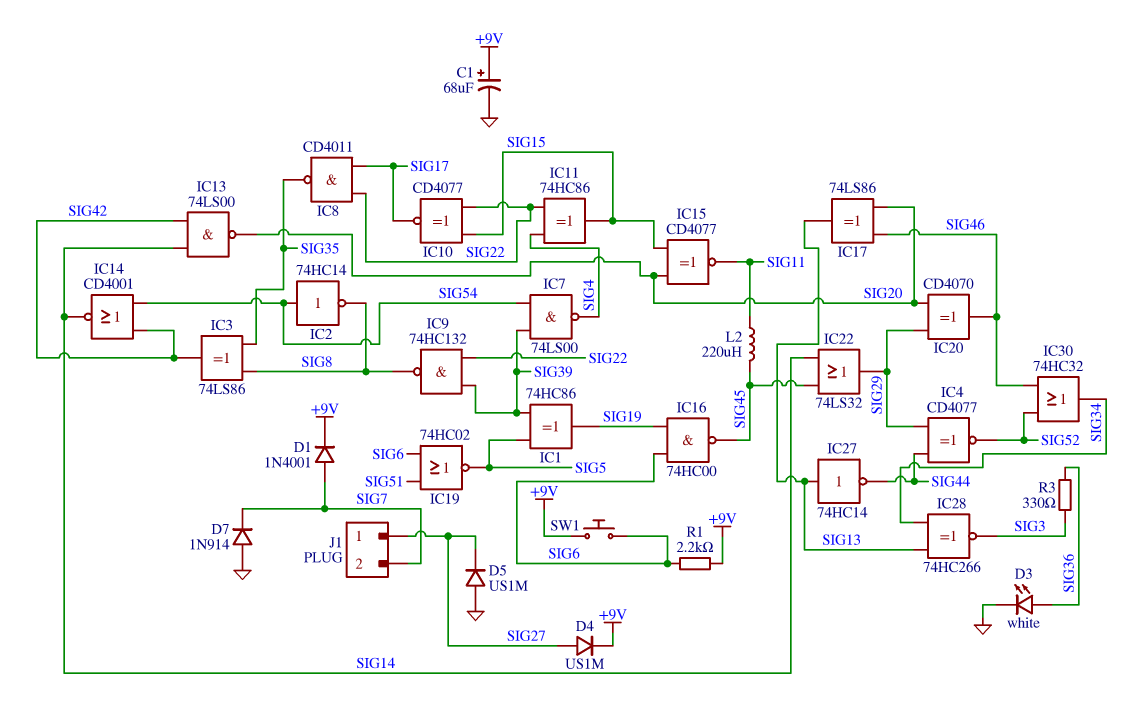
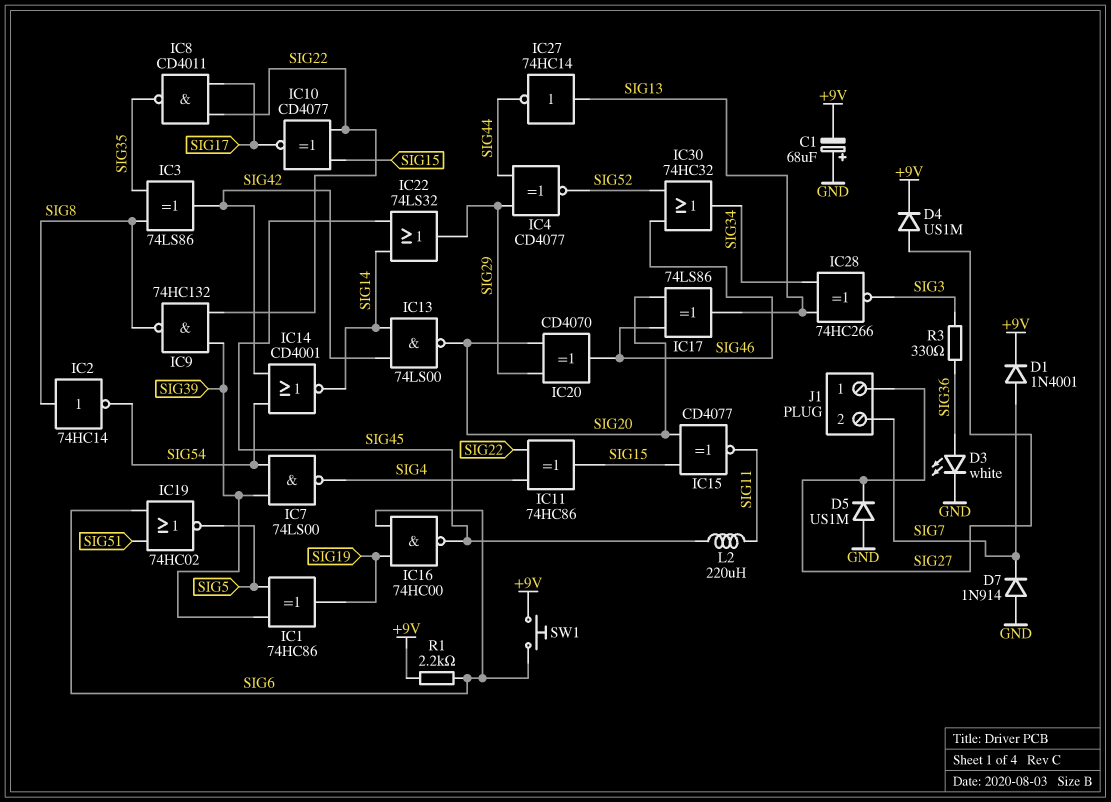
C1: 68uF (plus +9V, minus GND) -> 68uF (plus GND, minus +9V)
IC2: NOT 74HC14 (in SIG54, out SIG8) -> NOT 74HC14 (in SIG8, out SIG54)

